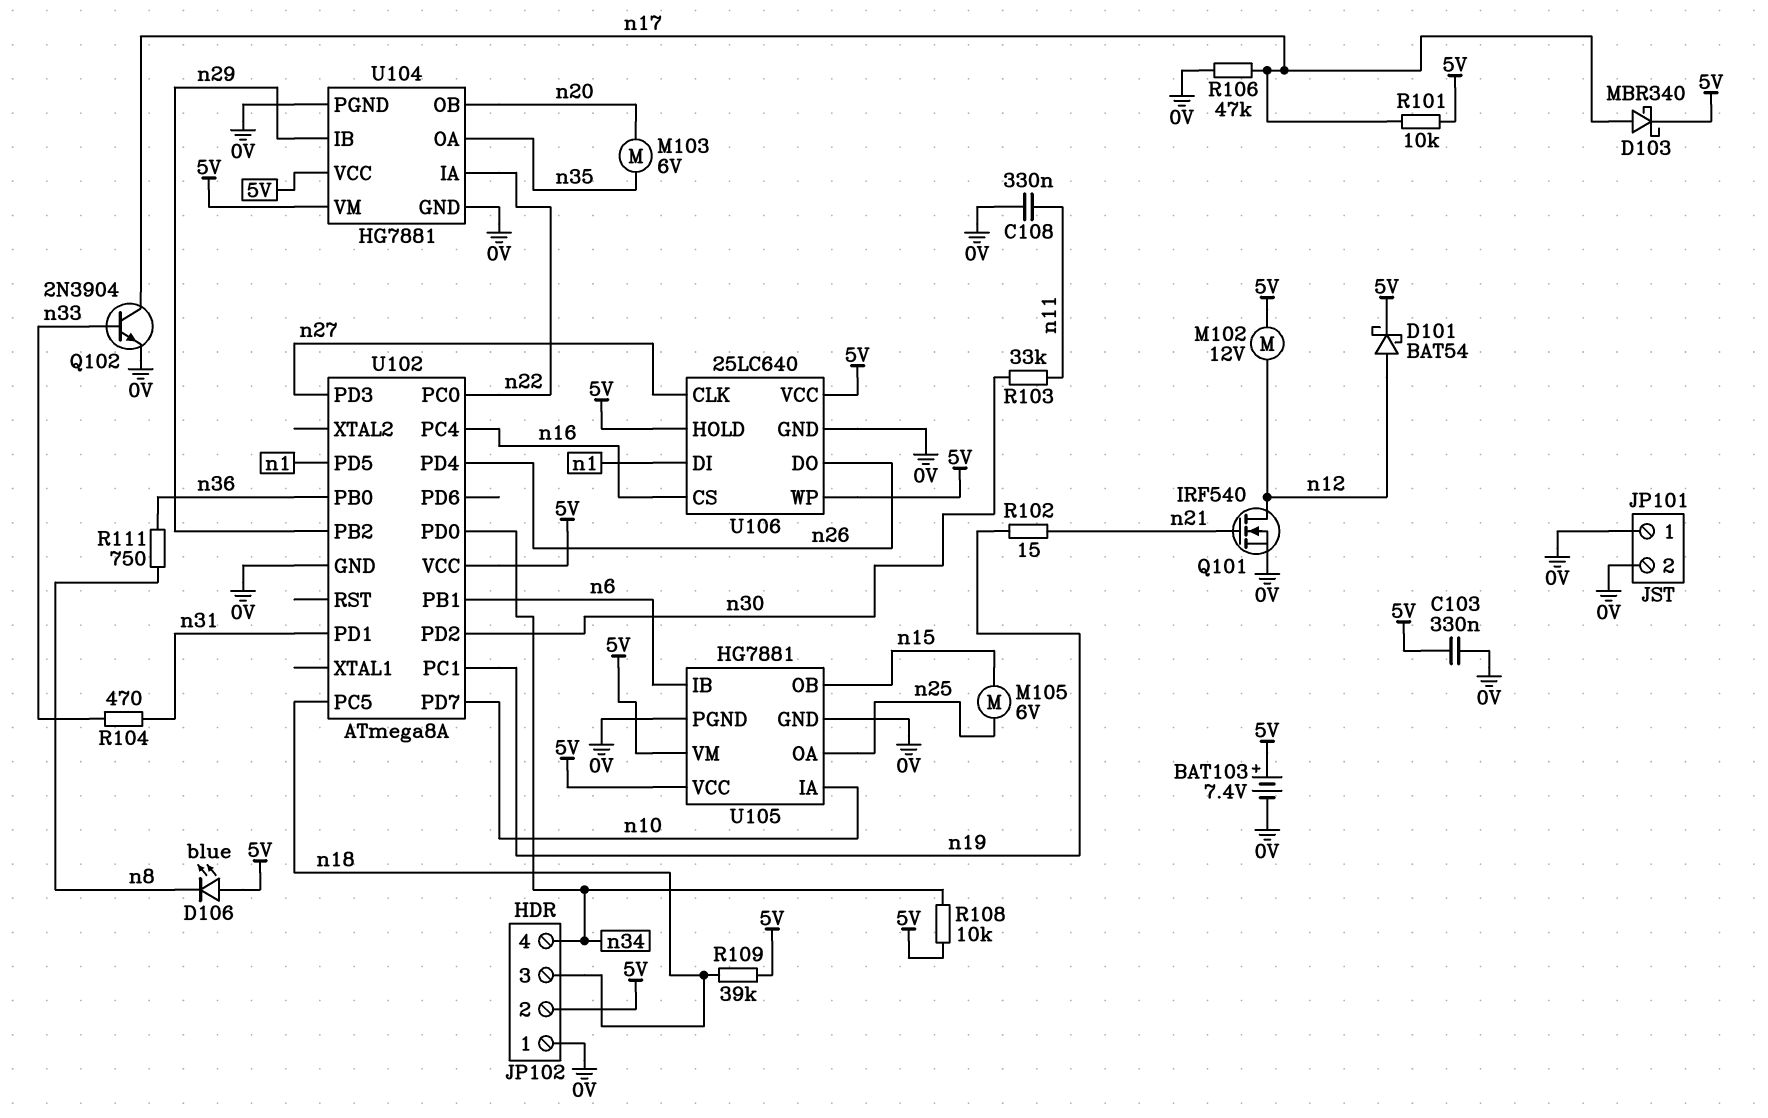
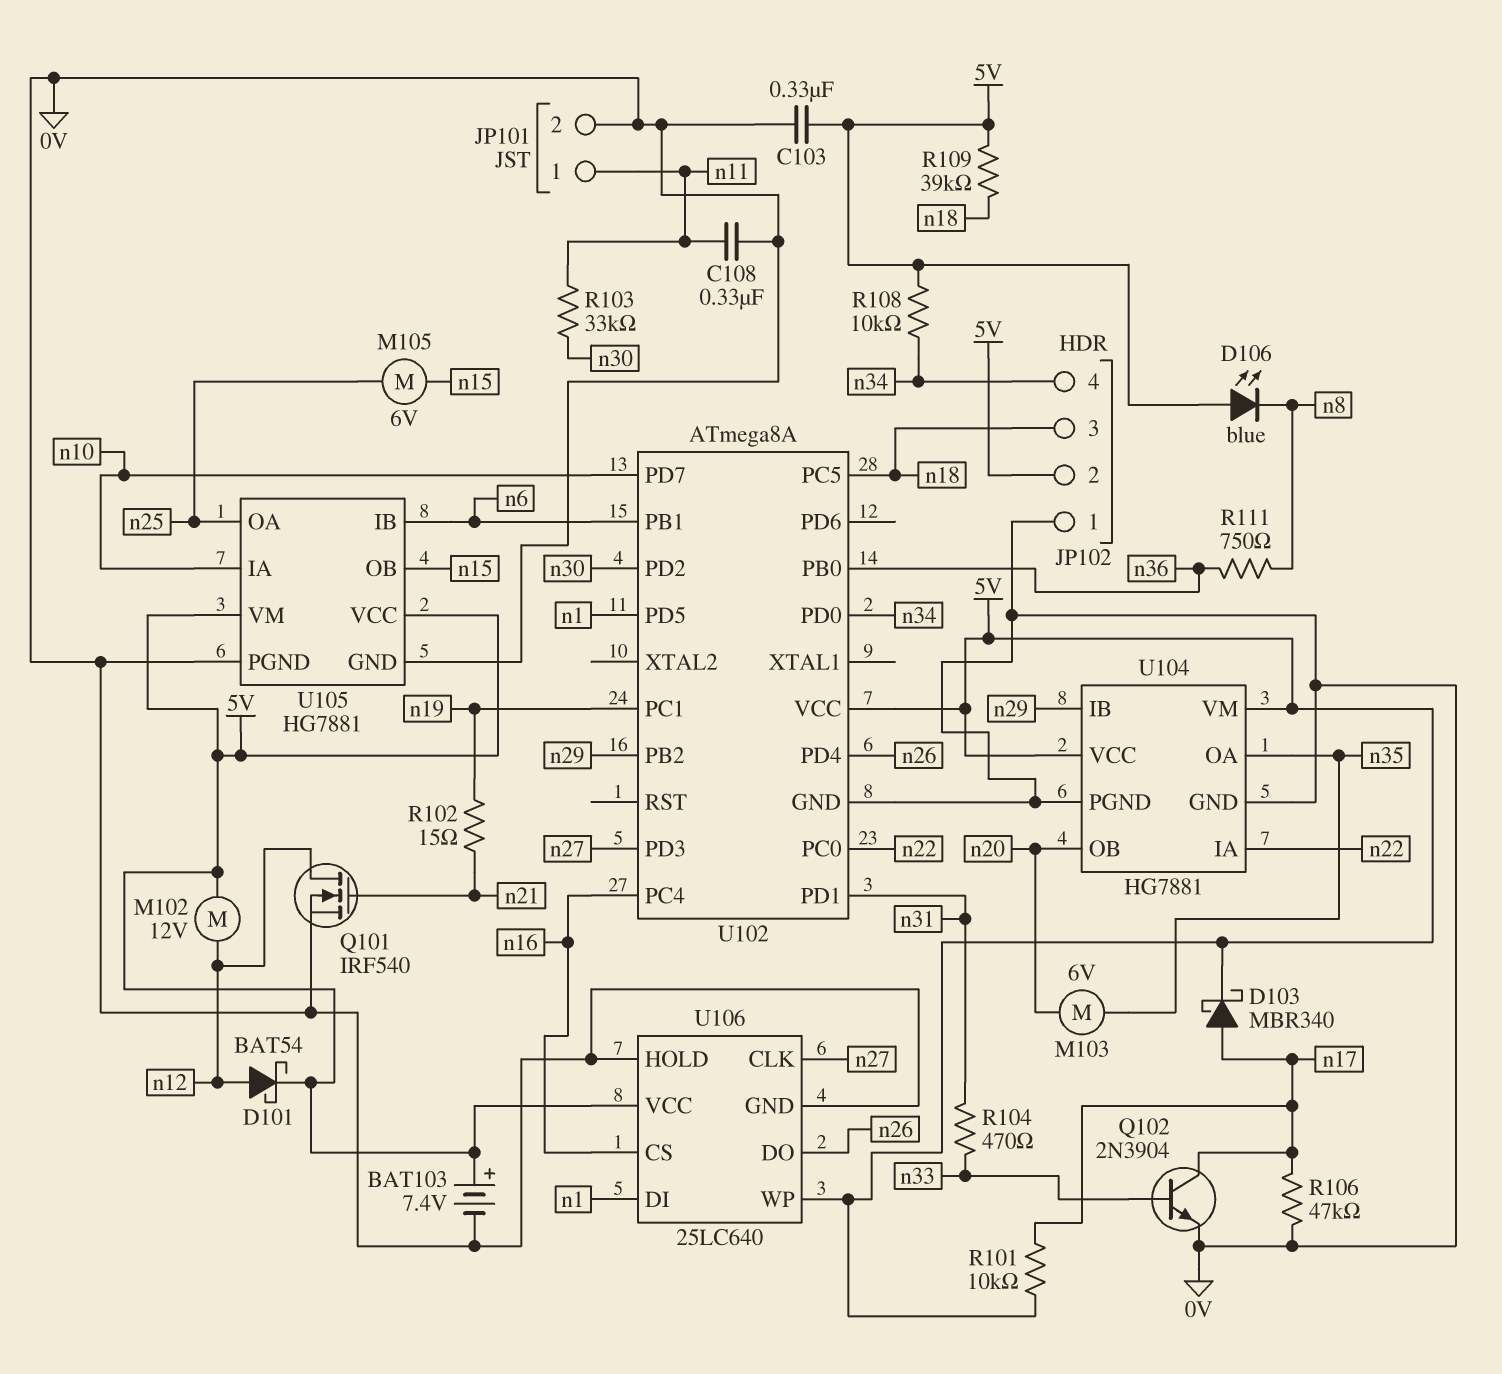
JP101 pin 1: 0V -> n11
U106 pin HOLD: 5V -> 0V

